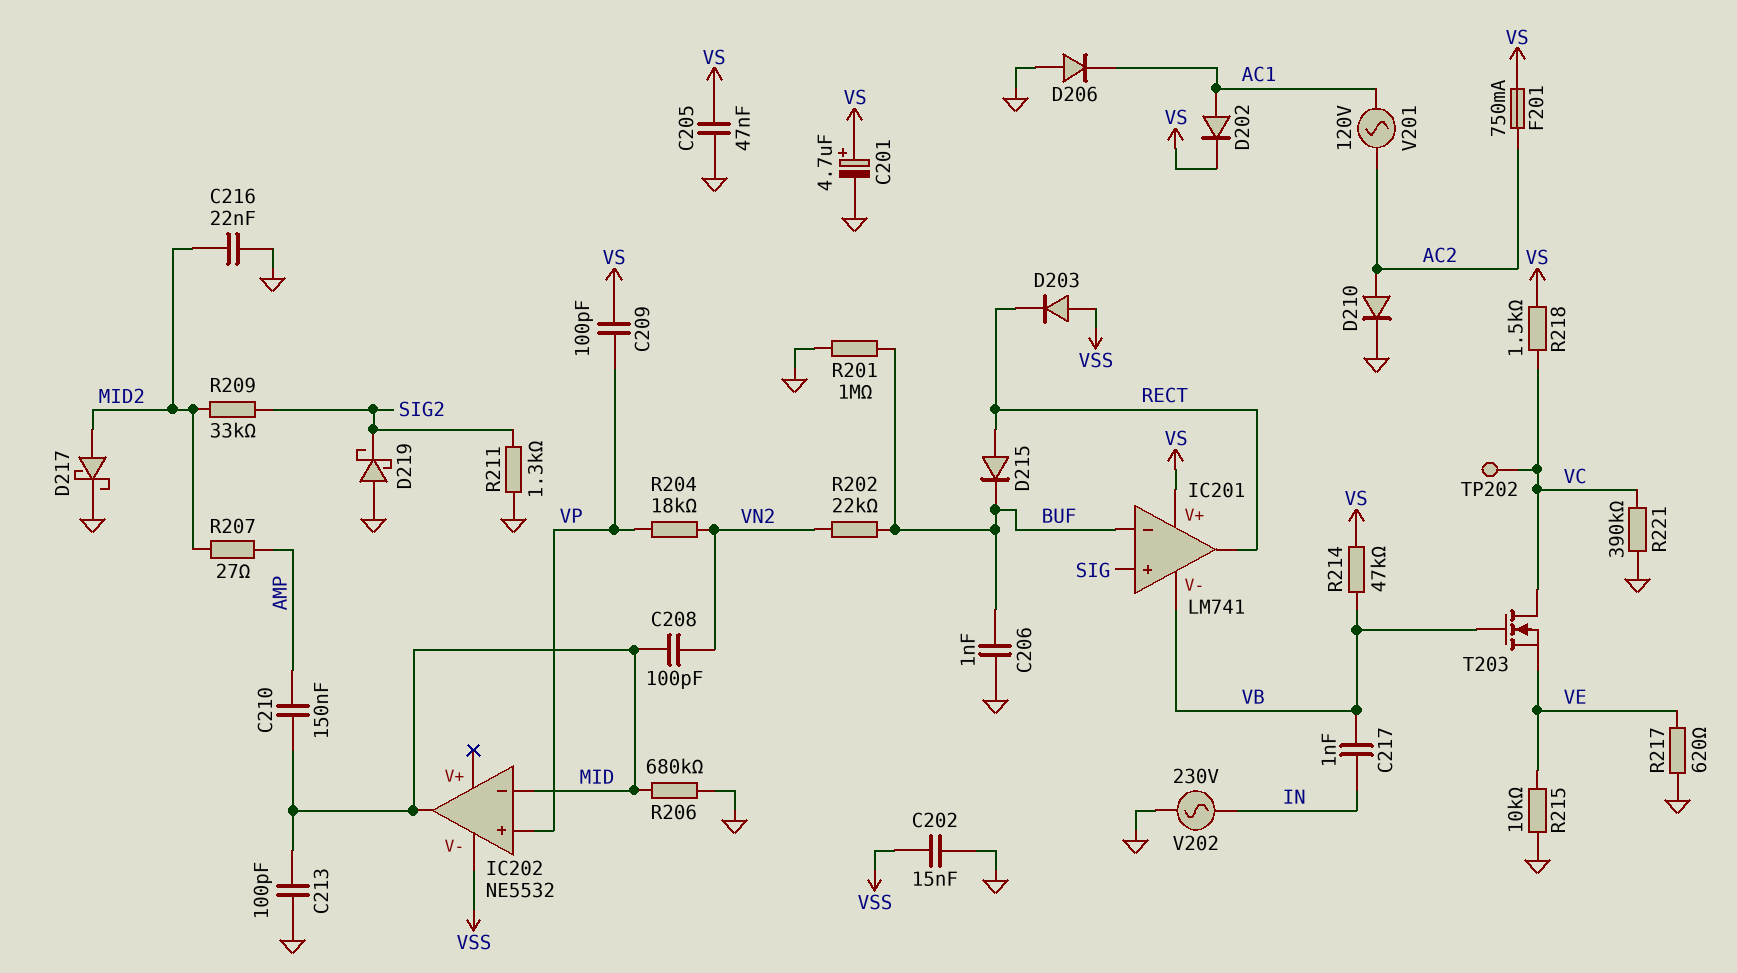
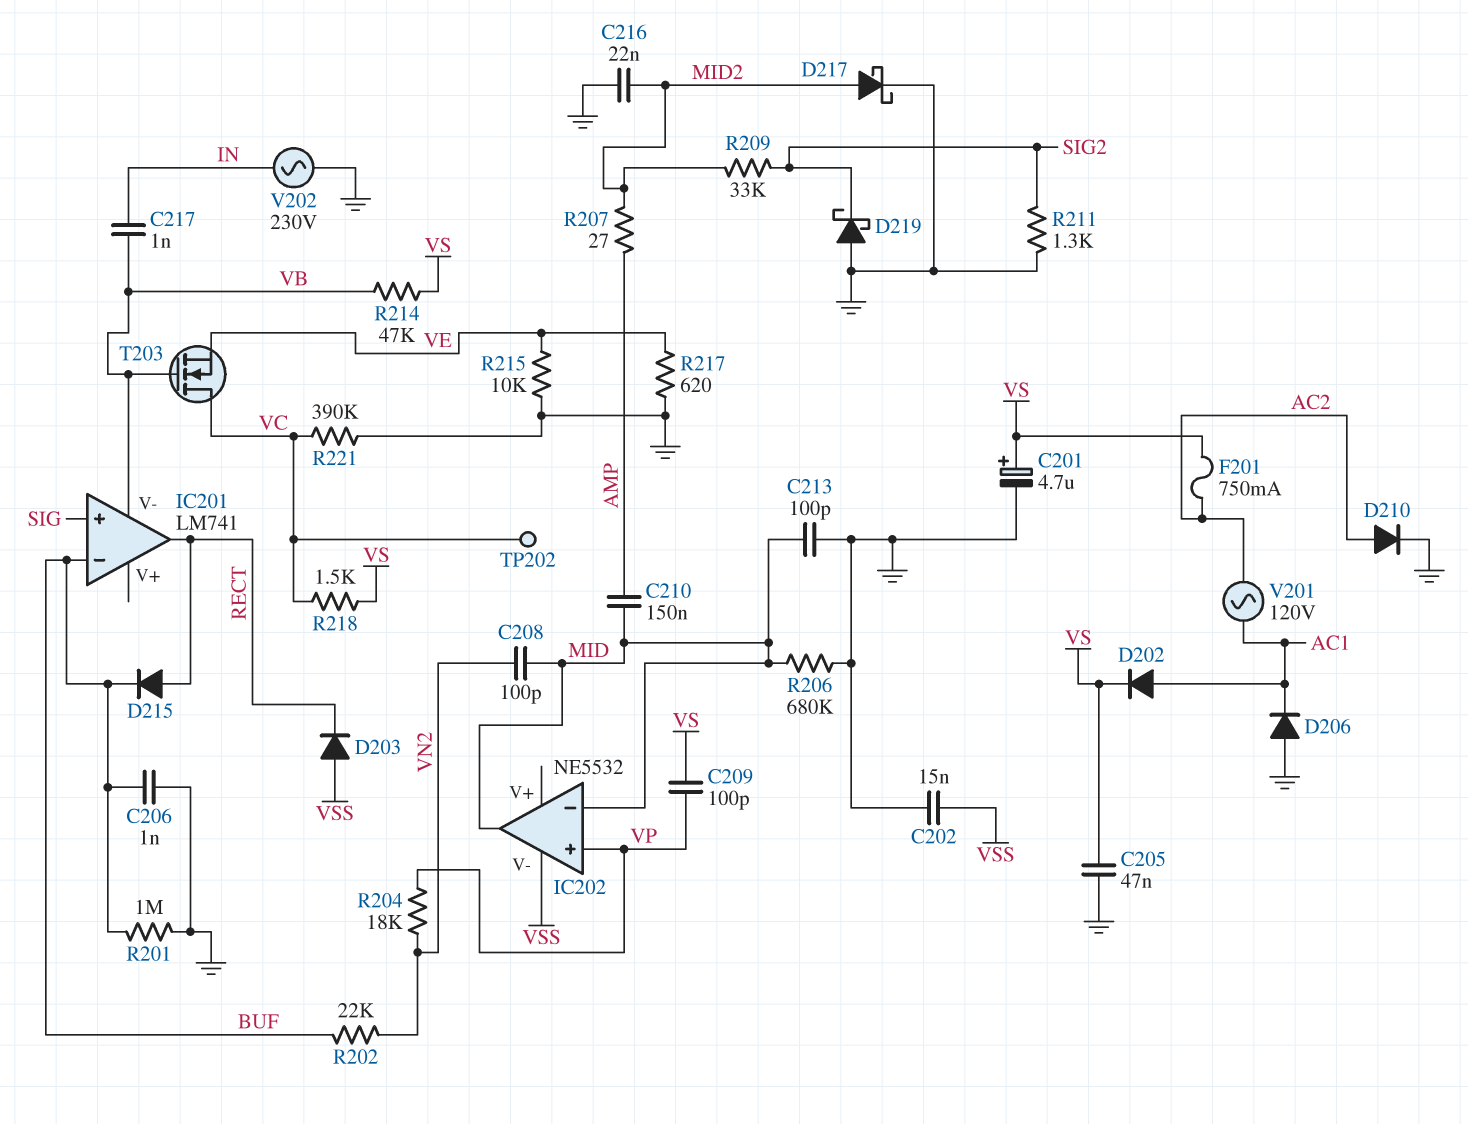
IC201 pin V+: VS -> none

